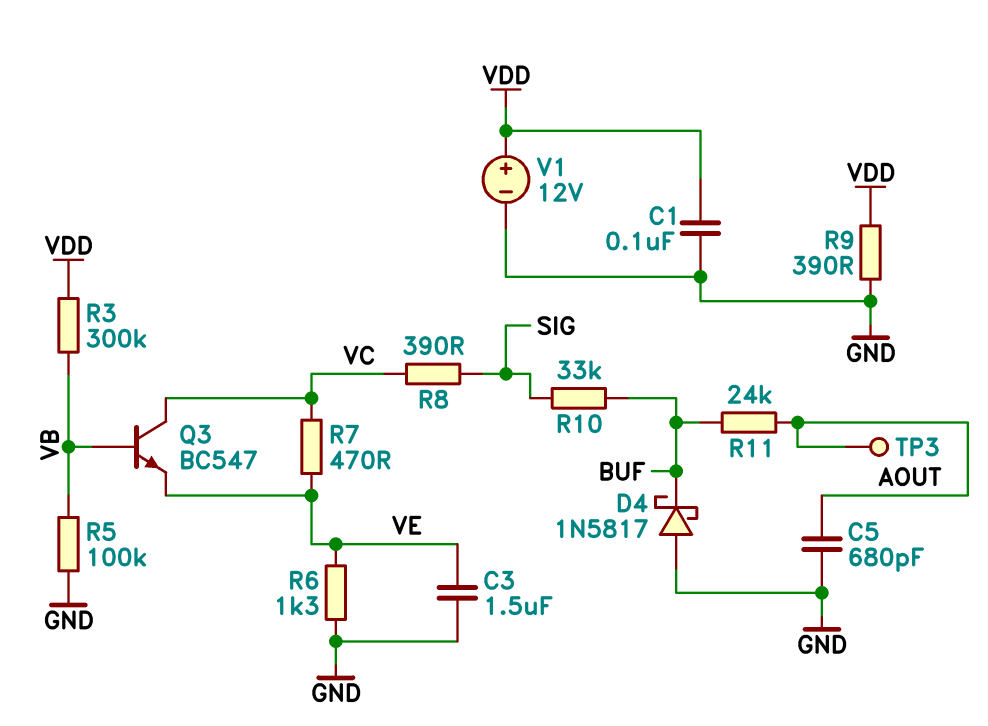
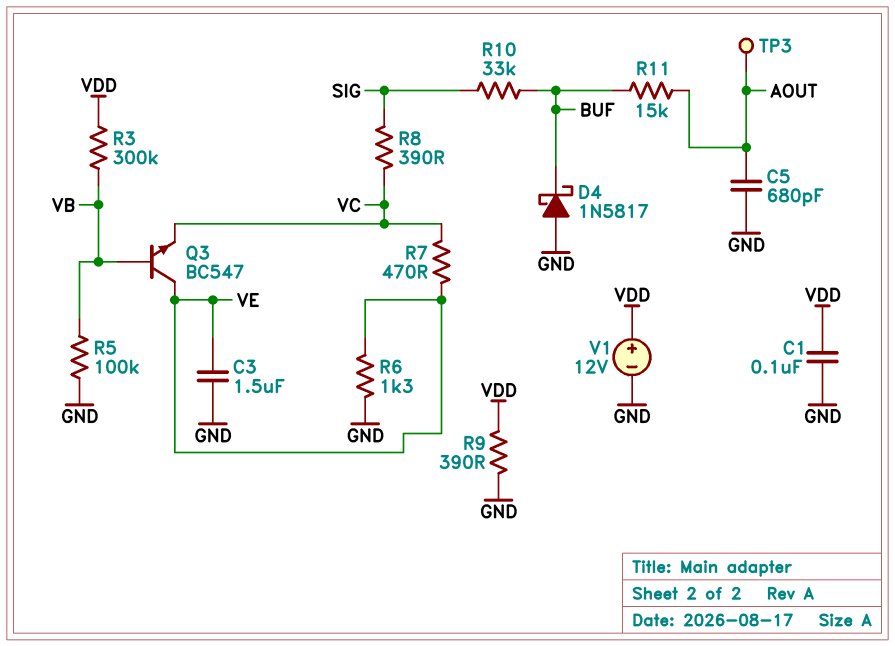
Q3: NPN BC547 (B VB, C VC, E VE) -> NPN BC547 (B VB, C VE, E VC)
R11: 24k (AOUT, BUF) -> 15k (AOUT, BUF)

